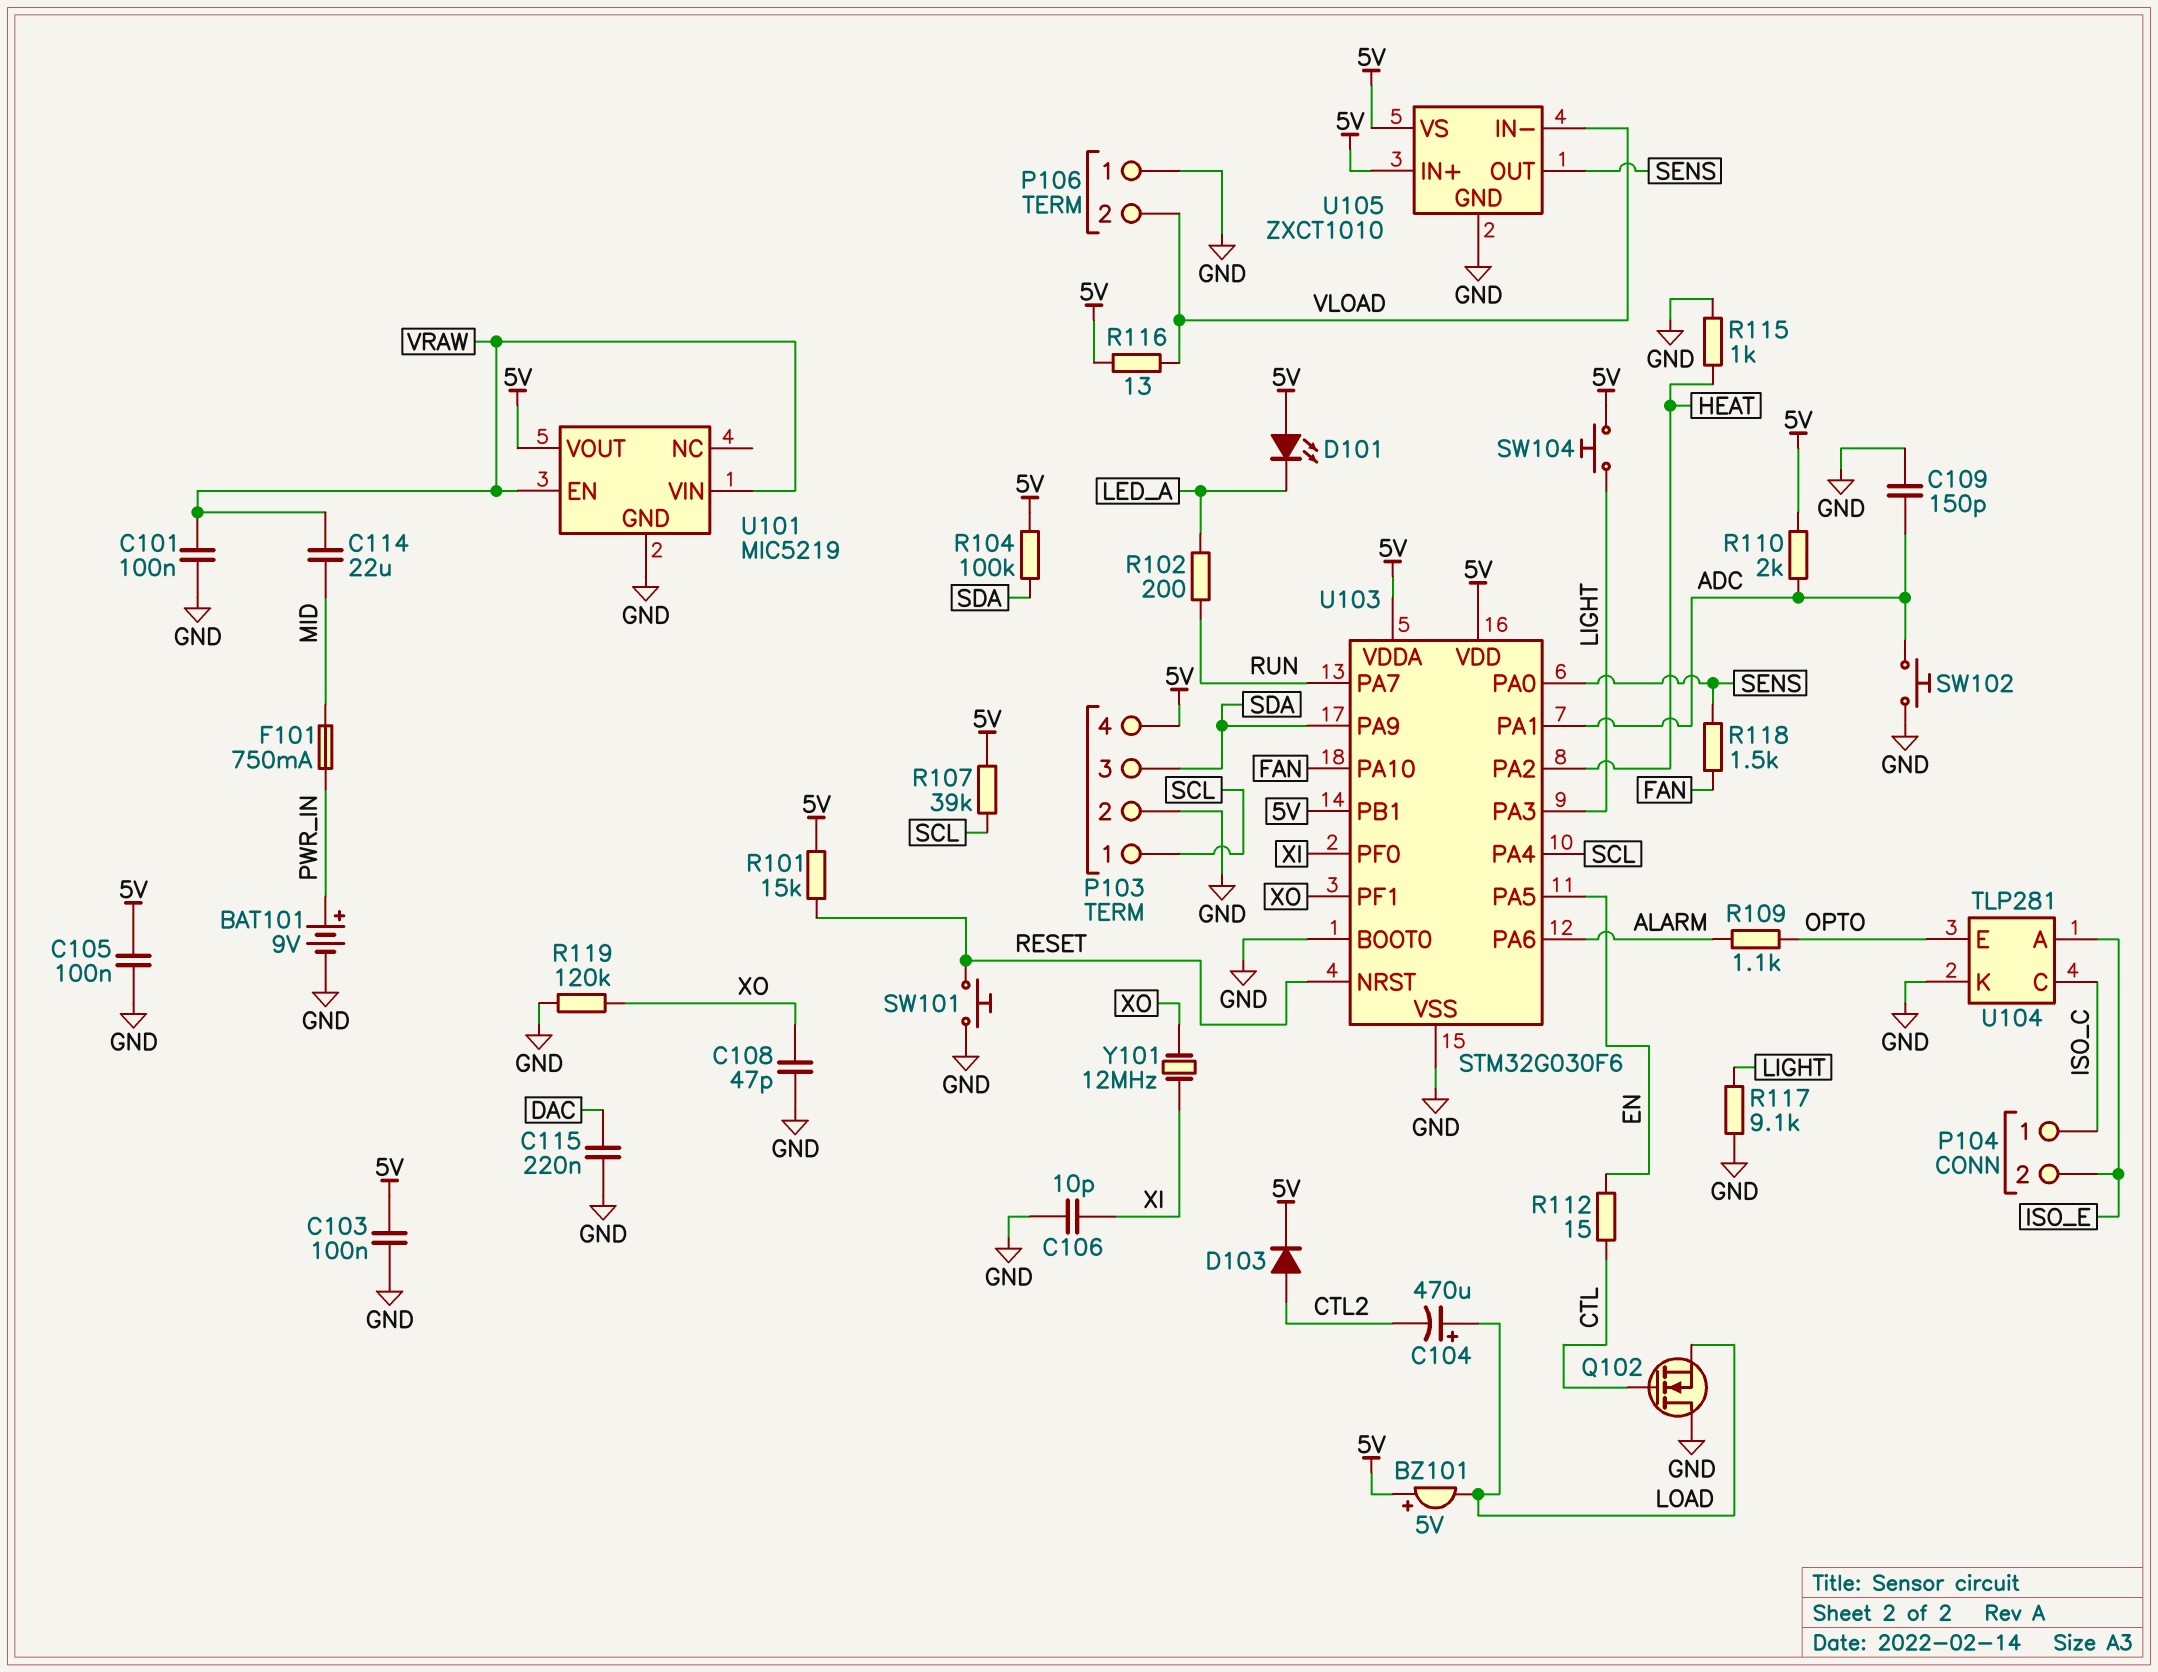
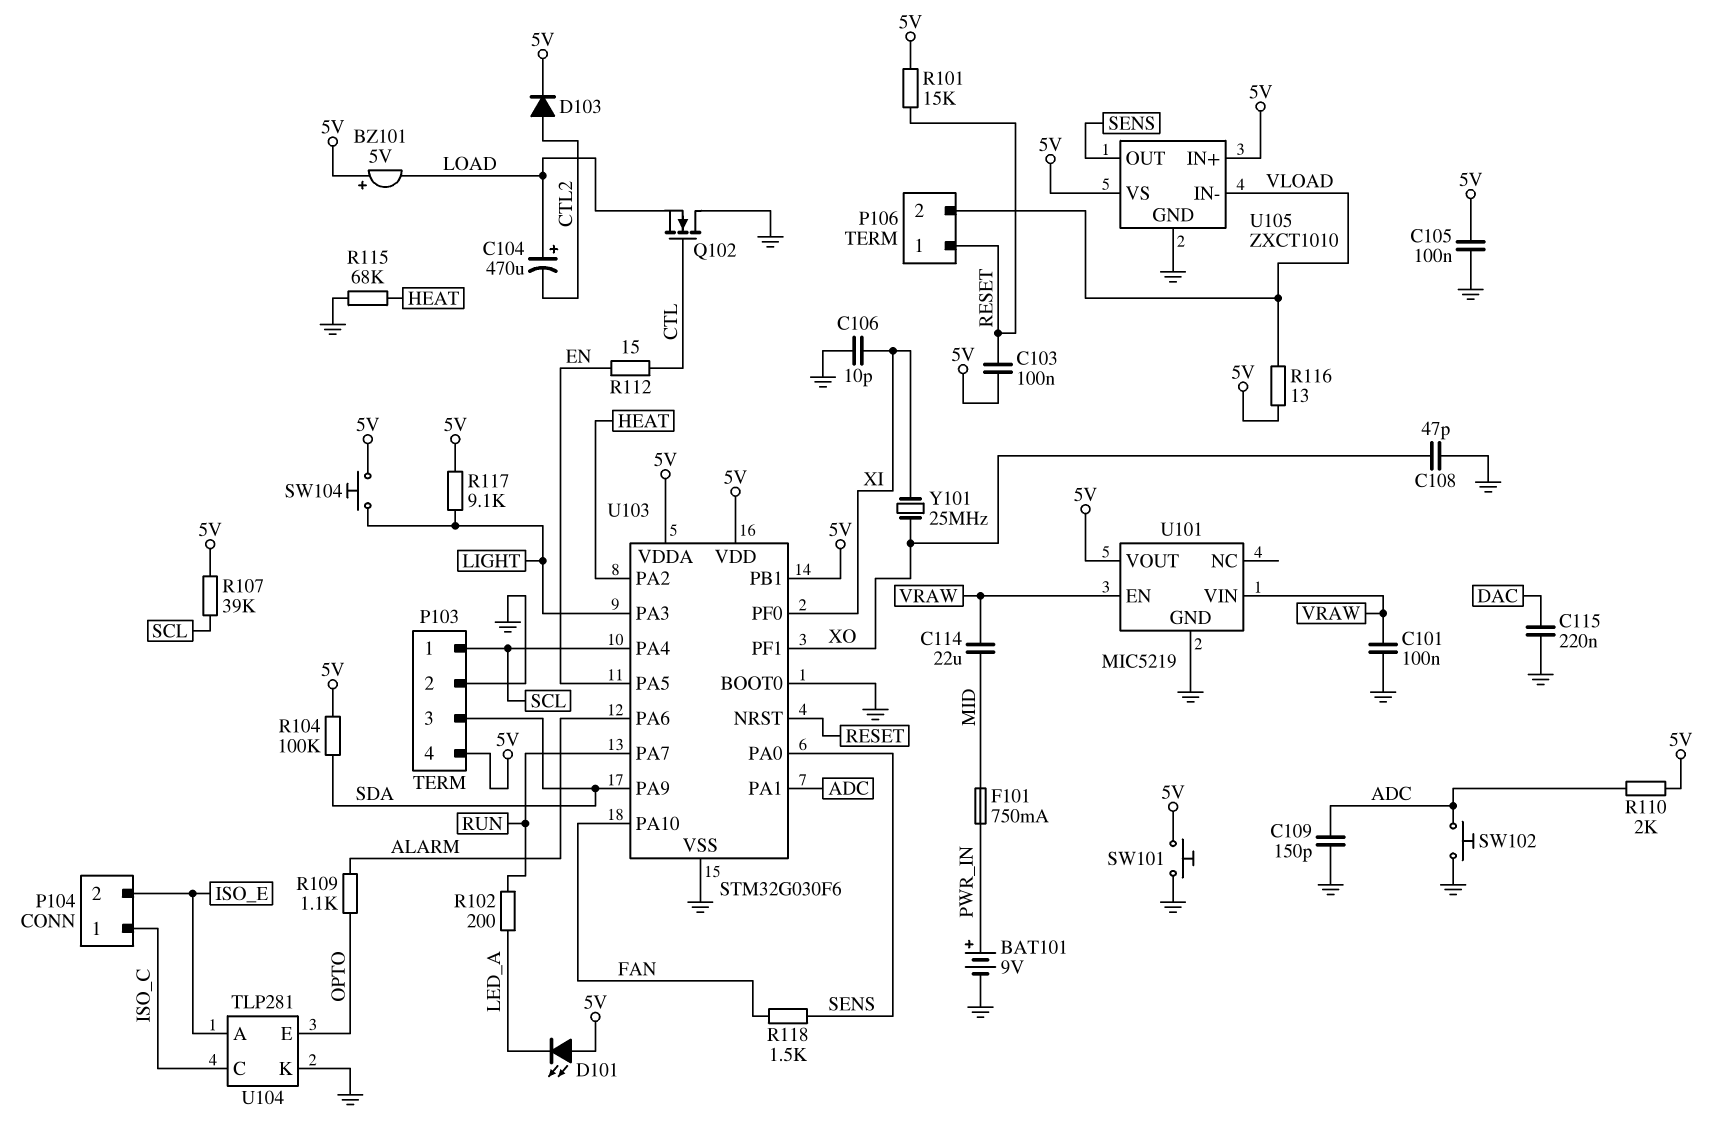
C103: 100nF (5V, GND) -> 100nF (5V, RESET)
P106 pin 1: GND -> RESET
R115: 1k (GND, HEAT) -> 68k (GND, HEAT)
R117: 9.1k (GND, LIGHT) -> 9.1k (5V, LIGHT)
R119: 120k (GND, XO) -> none
SW101: button (GND, RESET) -> button (5V, GND)
Y101: 12MHz (XI, XO) -> 25MHz (XI, XO)

